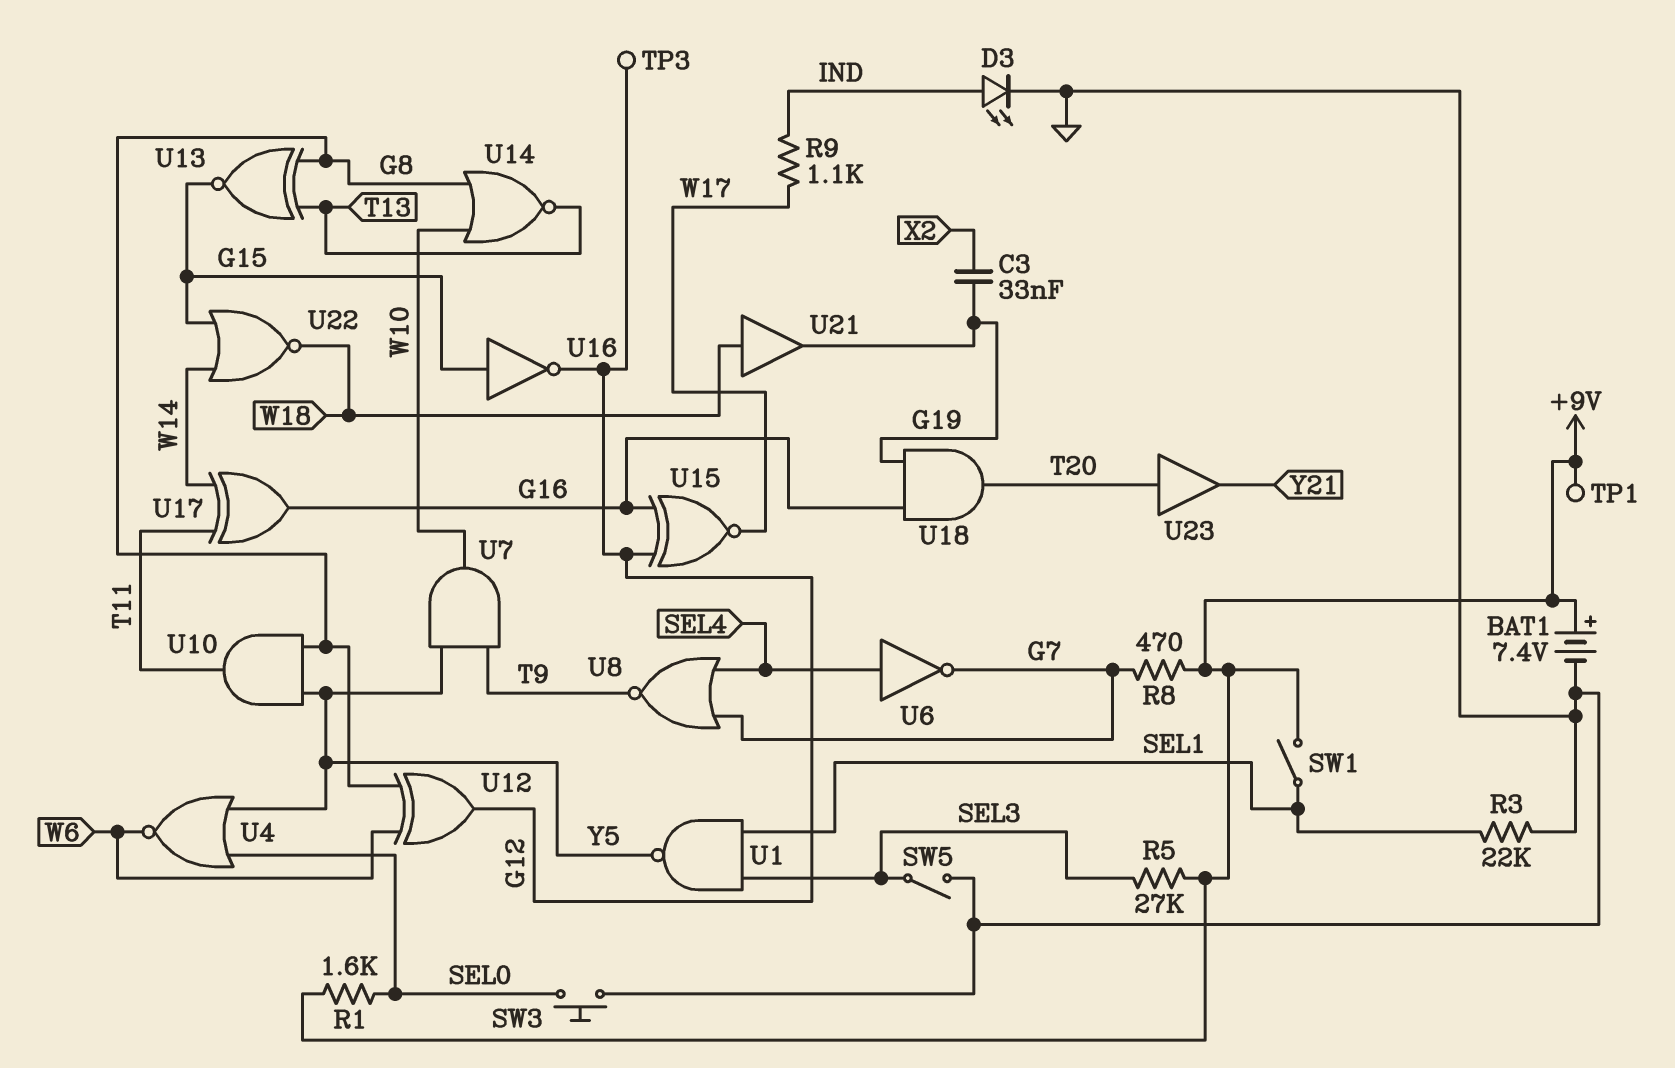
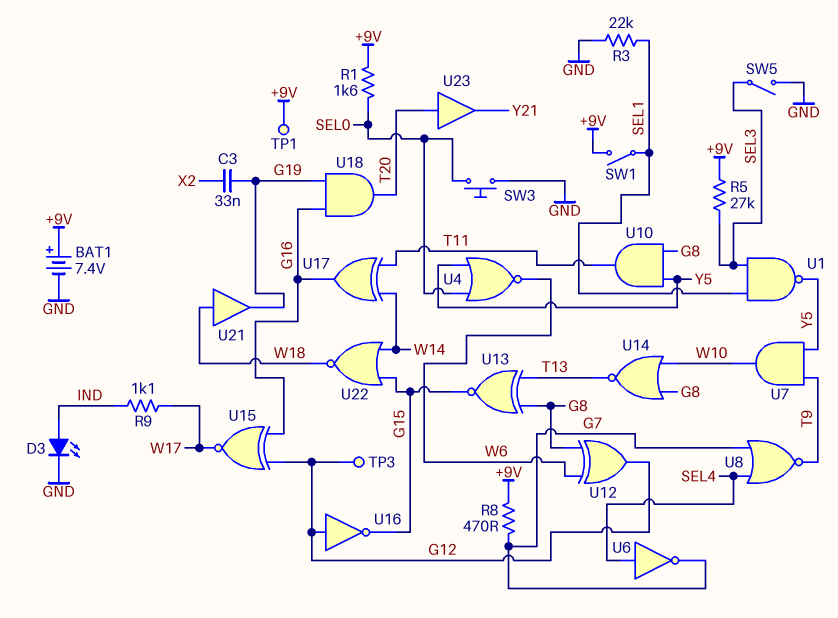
U16: NOT (in G15, out G12) -> NOT (in G12, out G15)

